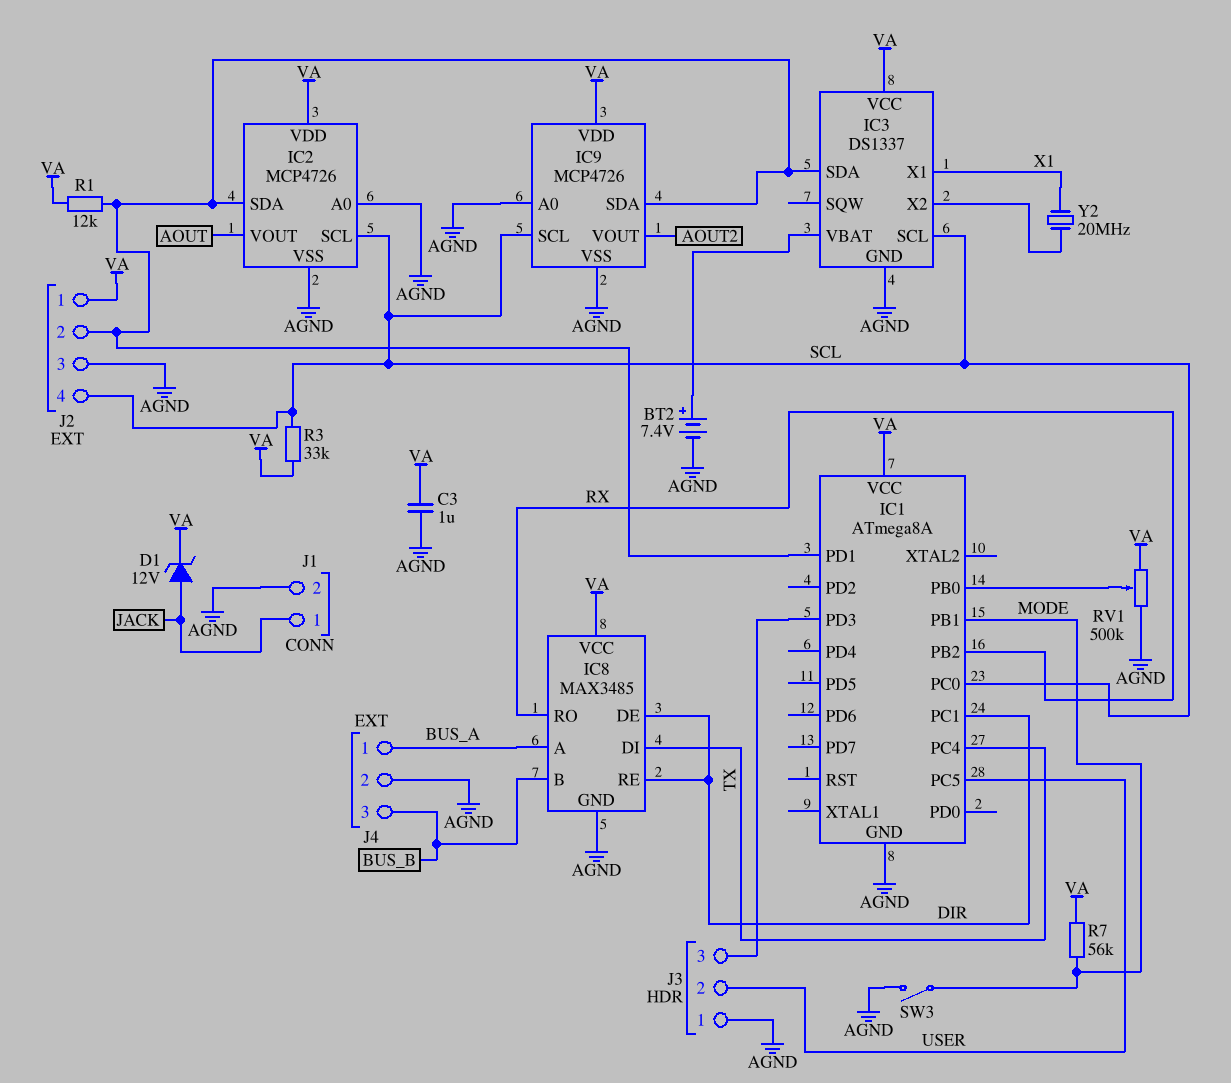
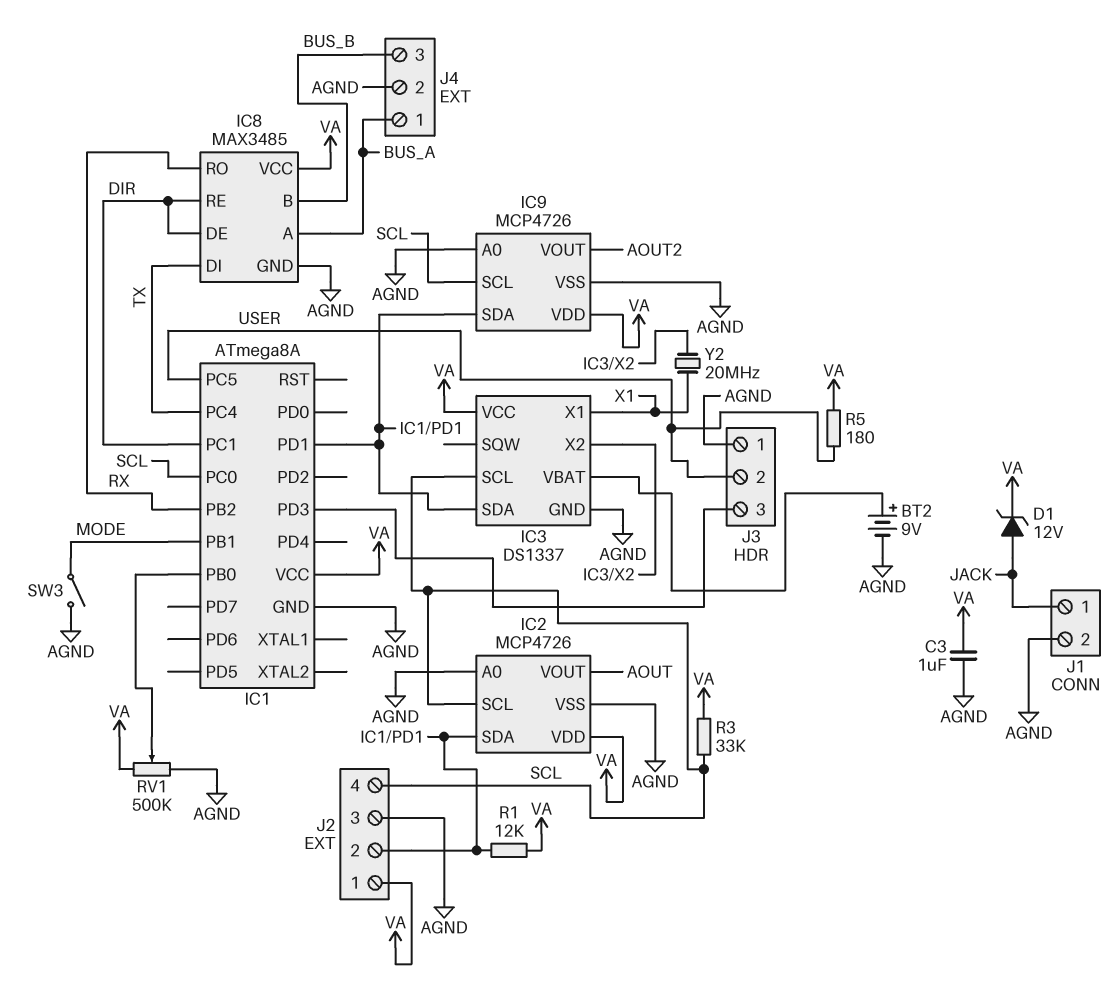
BT2: 7.4V (plus IC3/VBAT, minus AGND) -> 9V (plus IC3/VBAT, minus AGND)
R5: none -> 180 (USER, VA)
R7: 56k (MODE, VA) -> none

